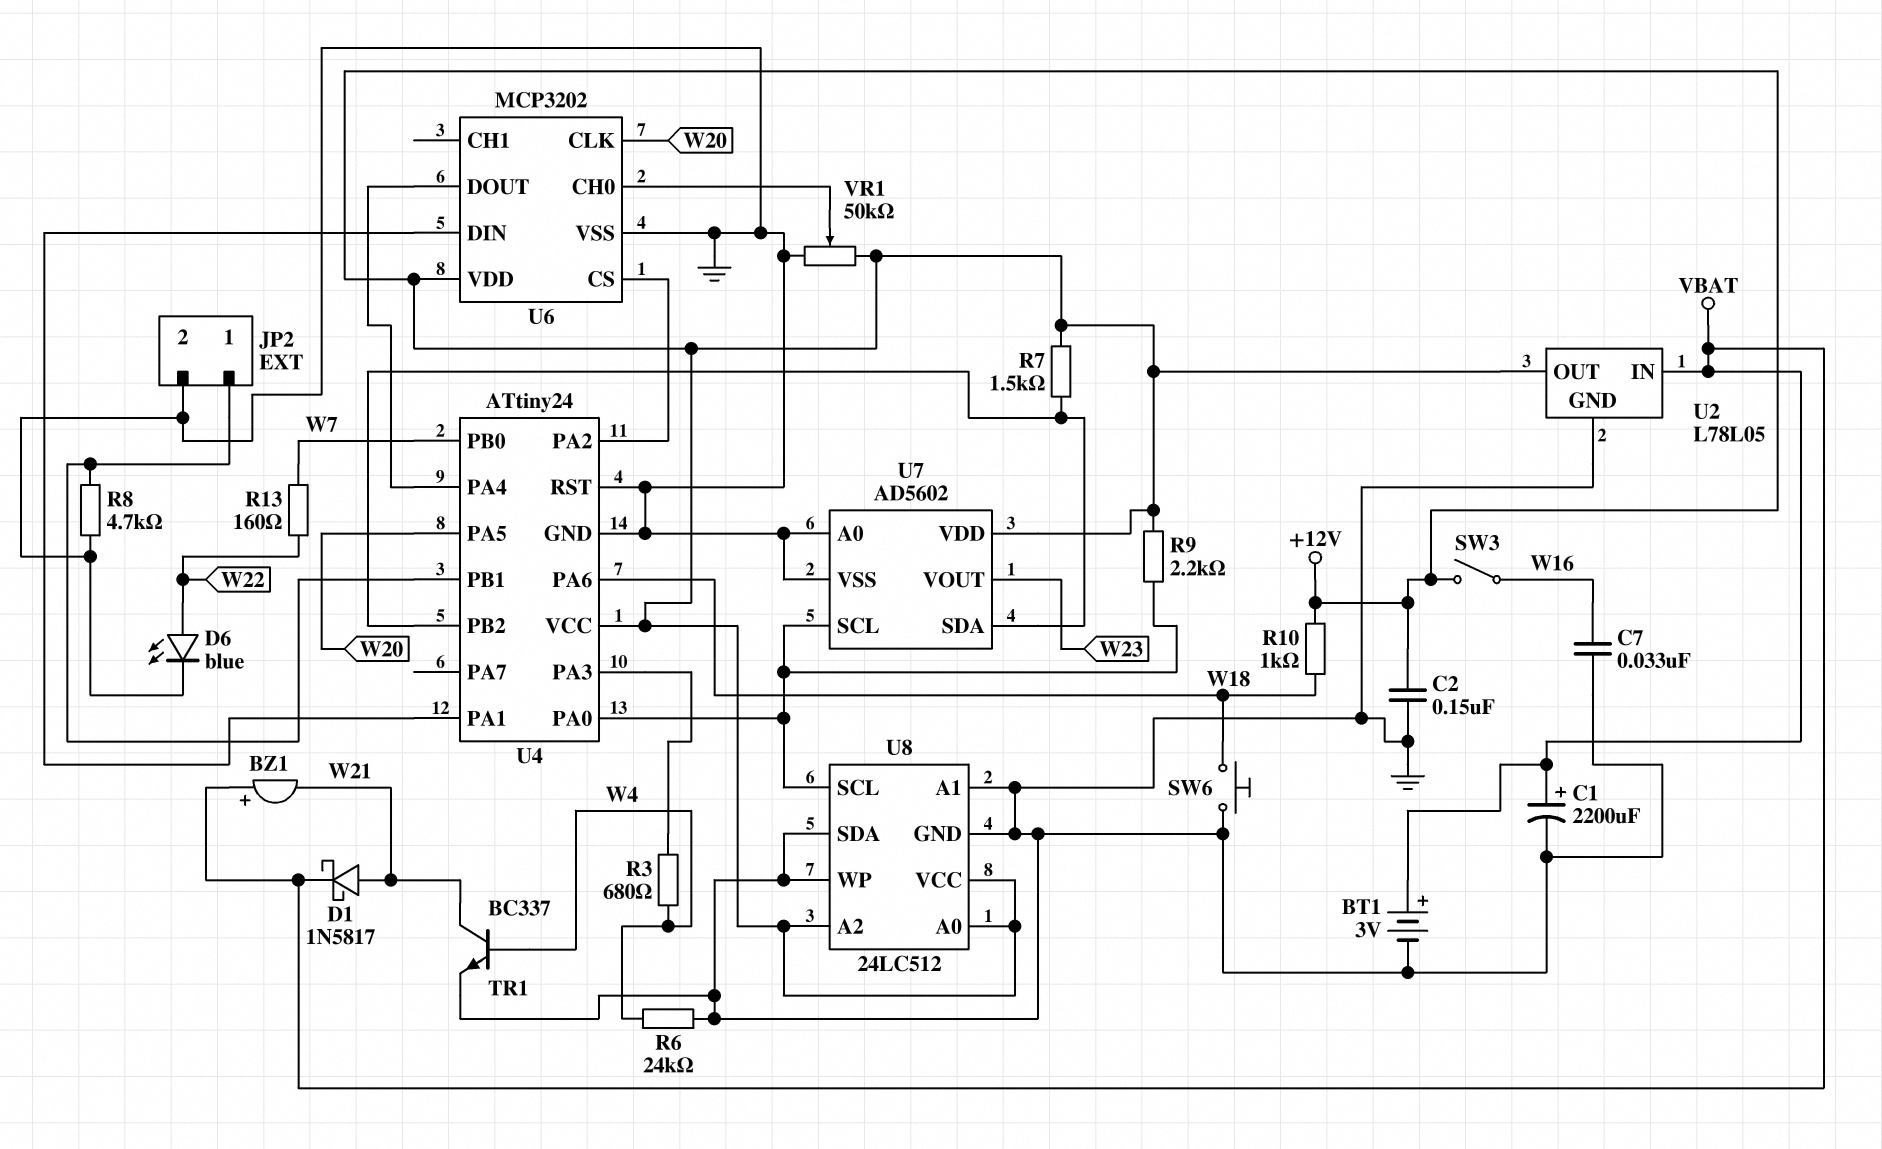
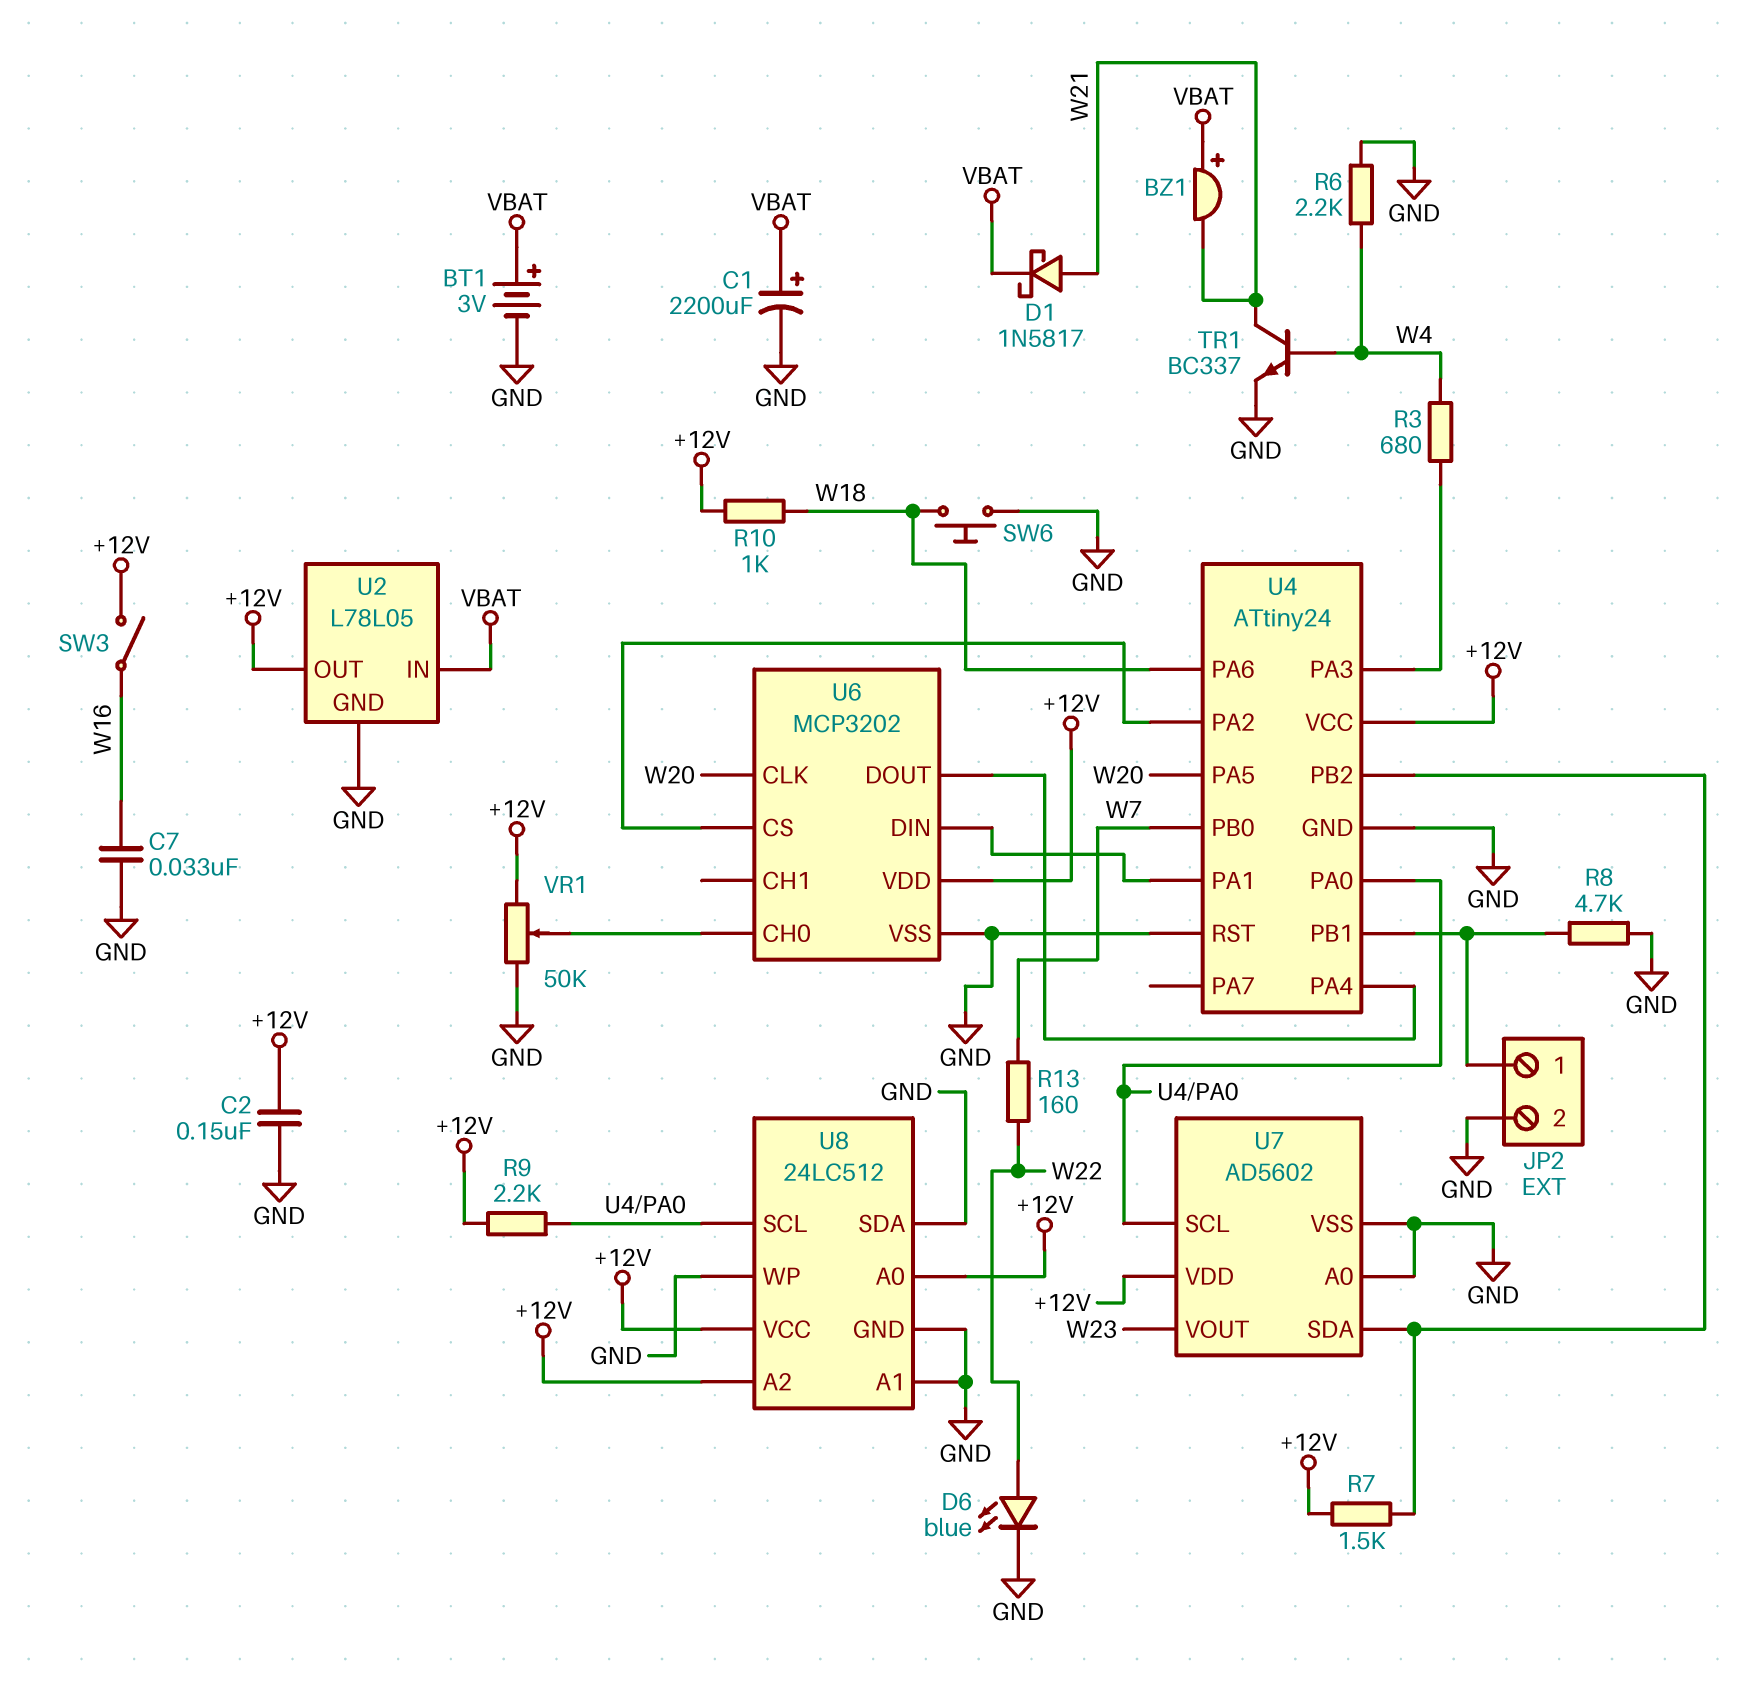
R6: 24k (GND, W4) -> 2.2k (GND, W4)

